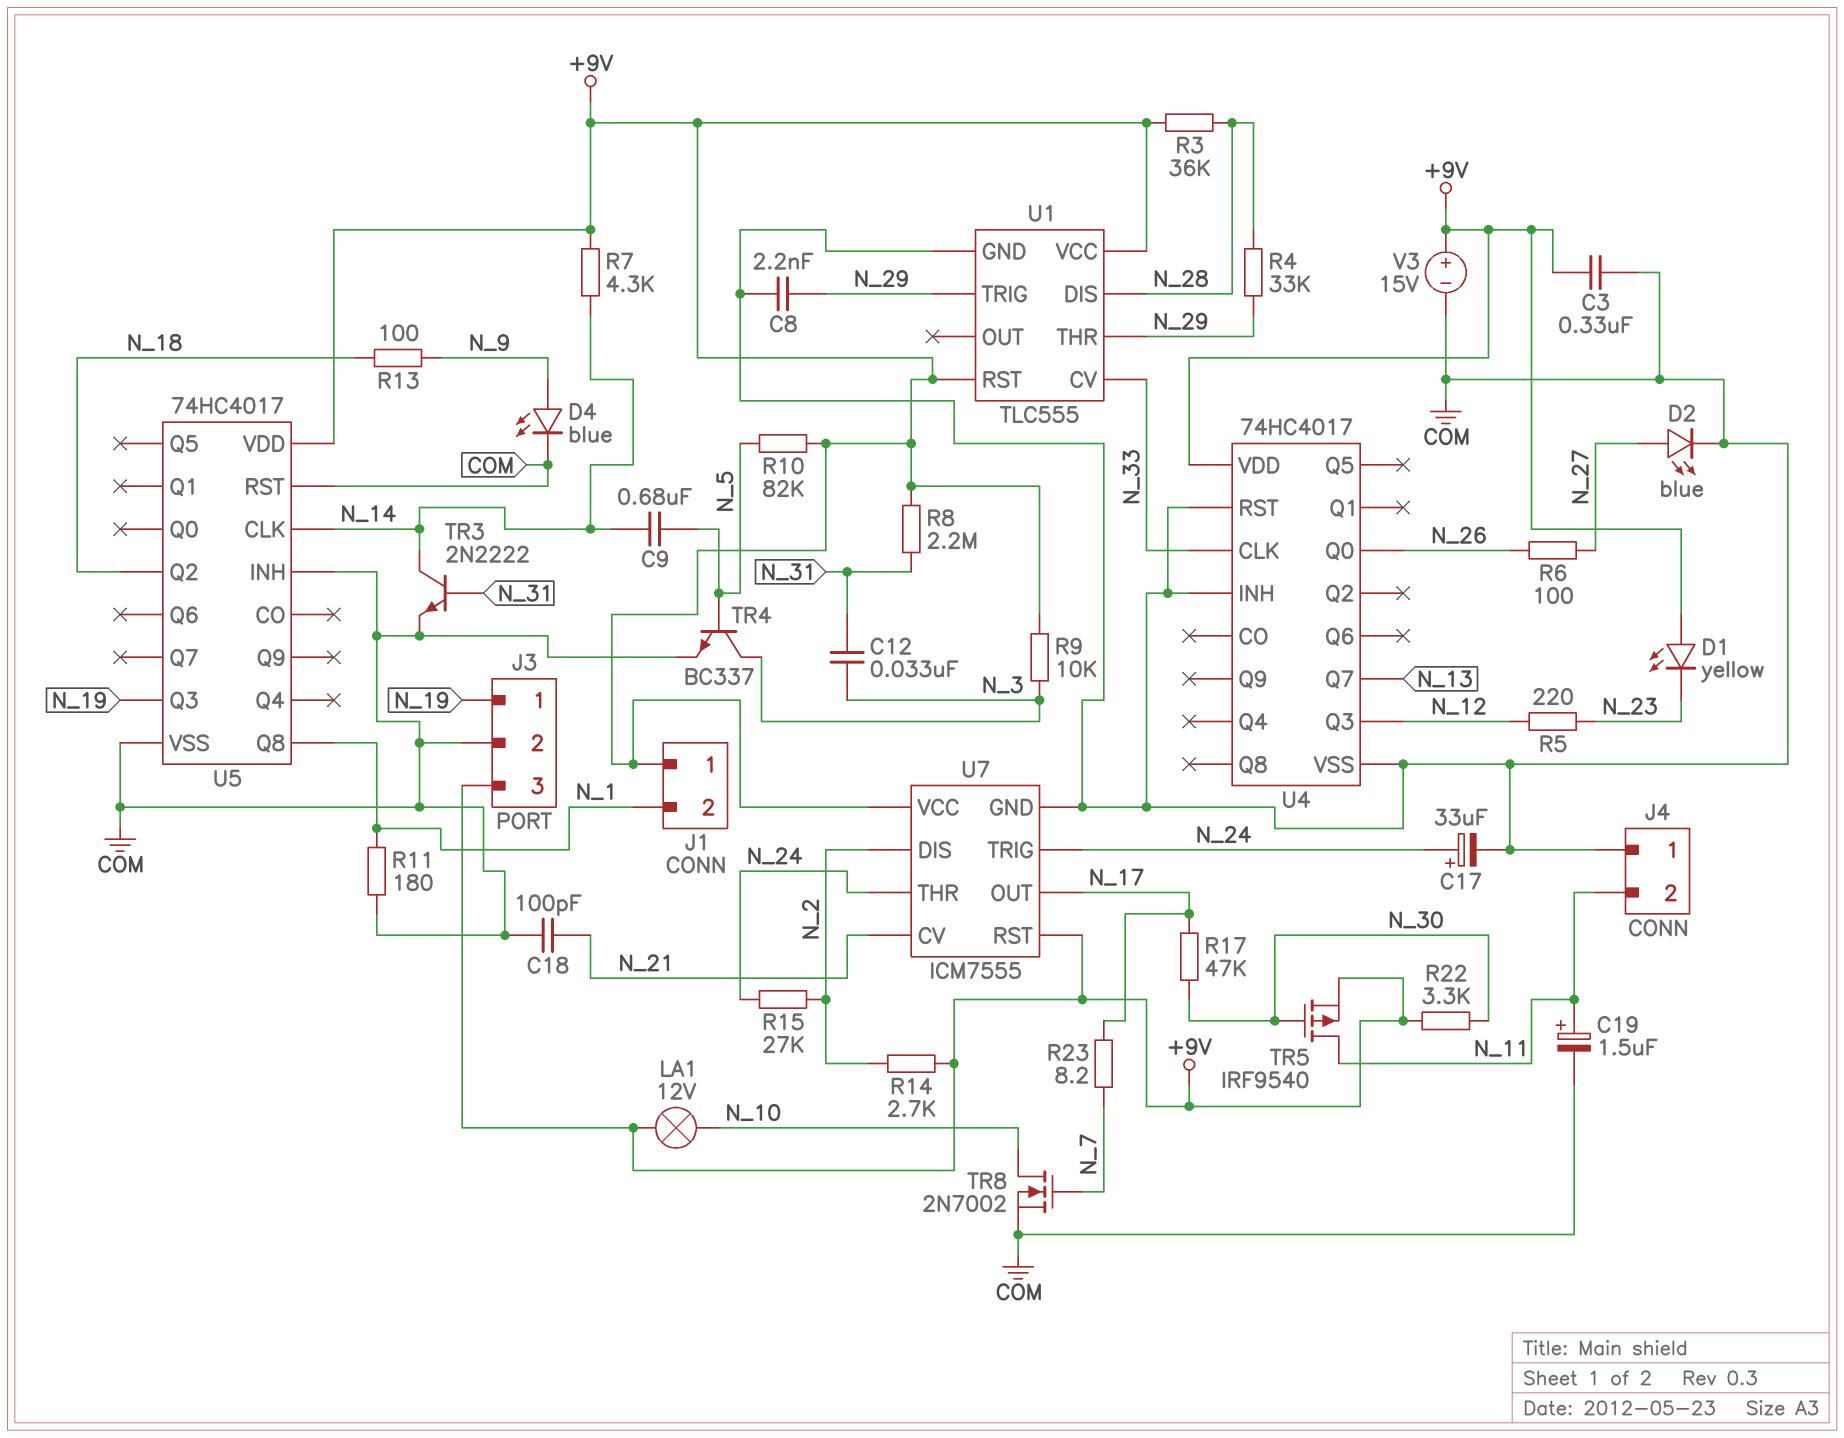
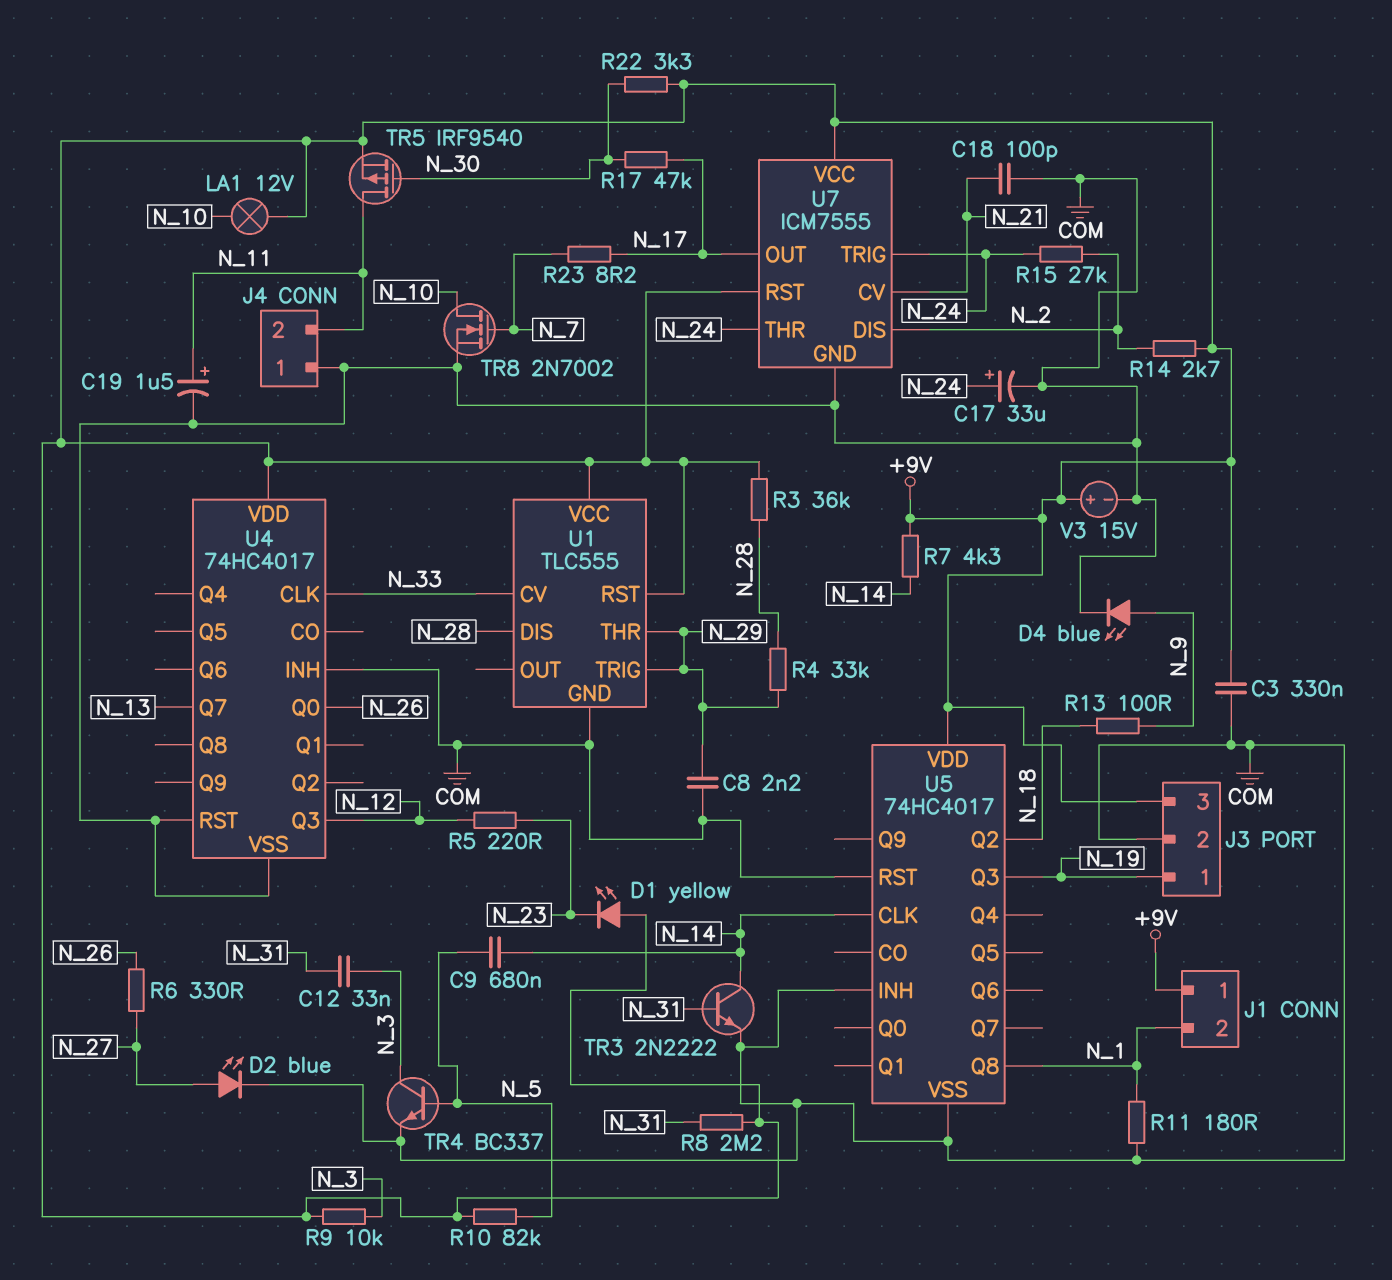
R6: 100 (N_26, N_27) -> 330 (N_26, N_27)

